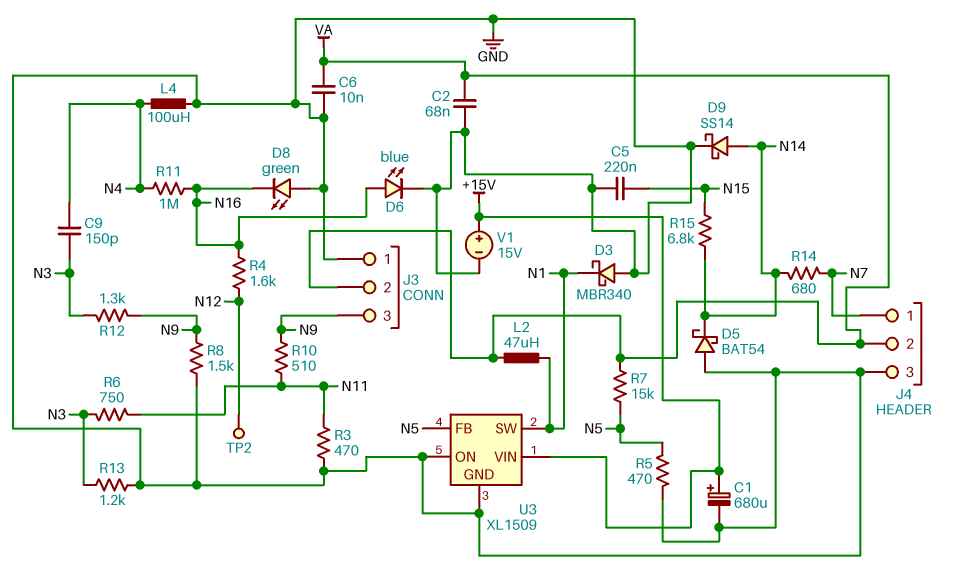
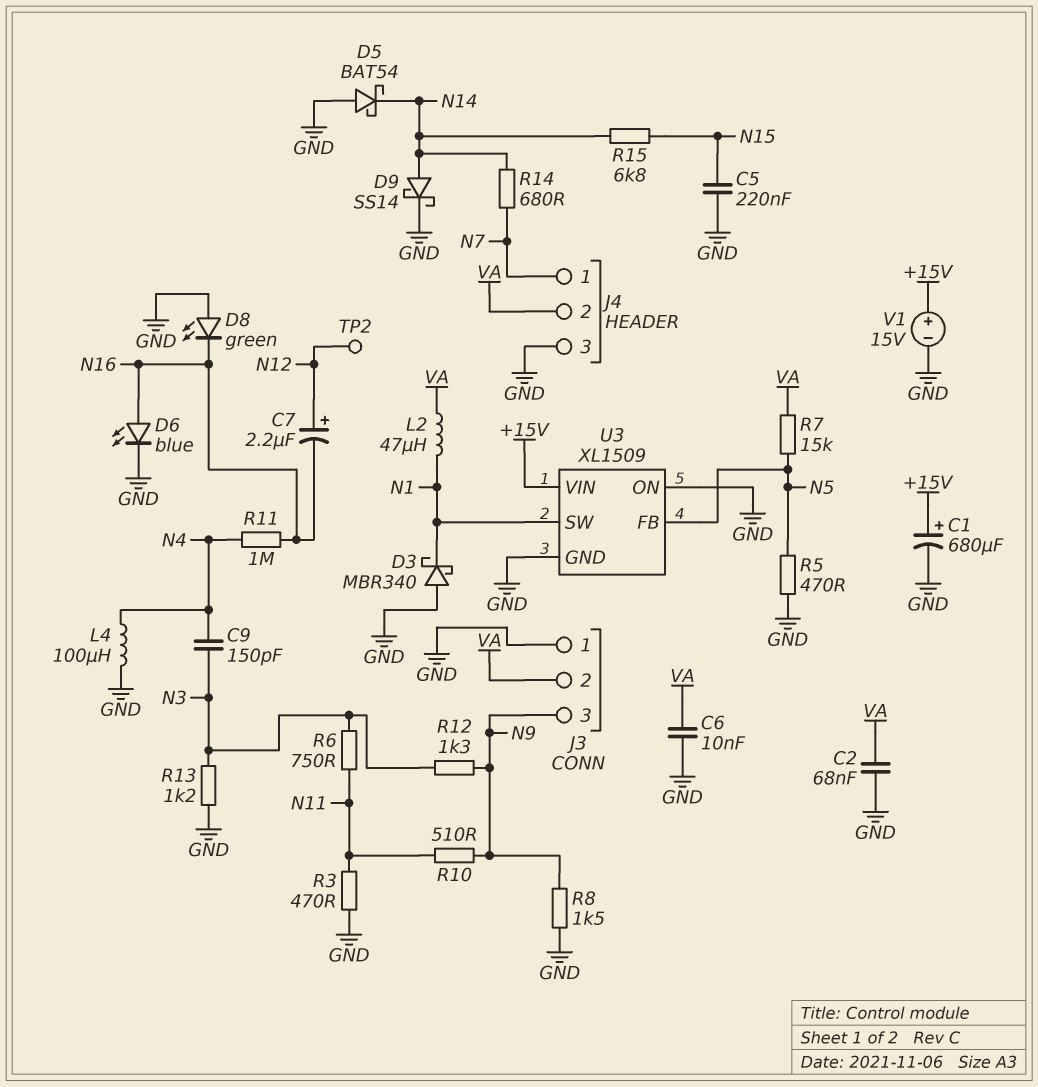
C7: none -> 2.2uF (plus N12, minus N16)
R4: 1.6k (N12, N16) -> none

